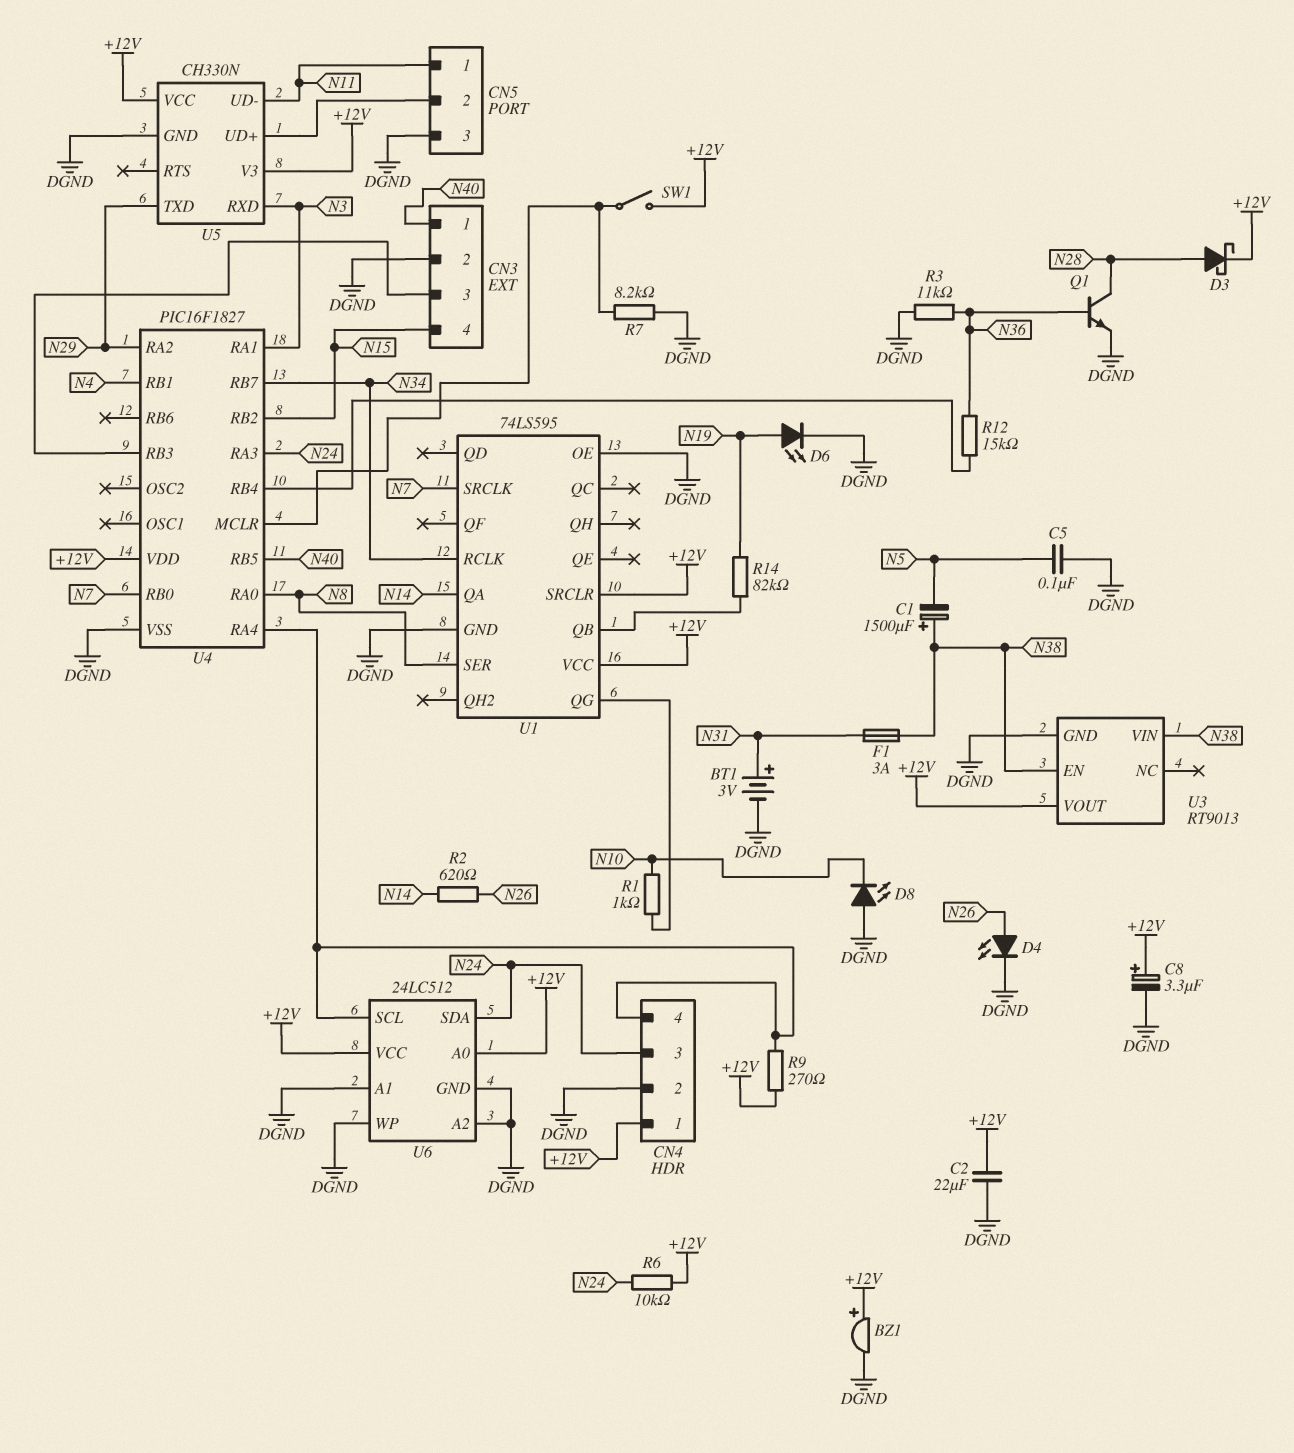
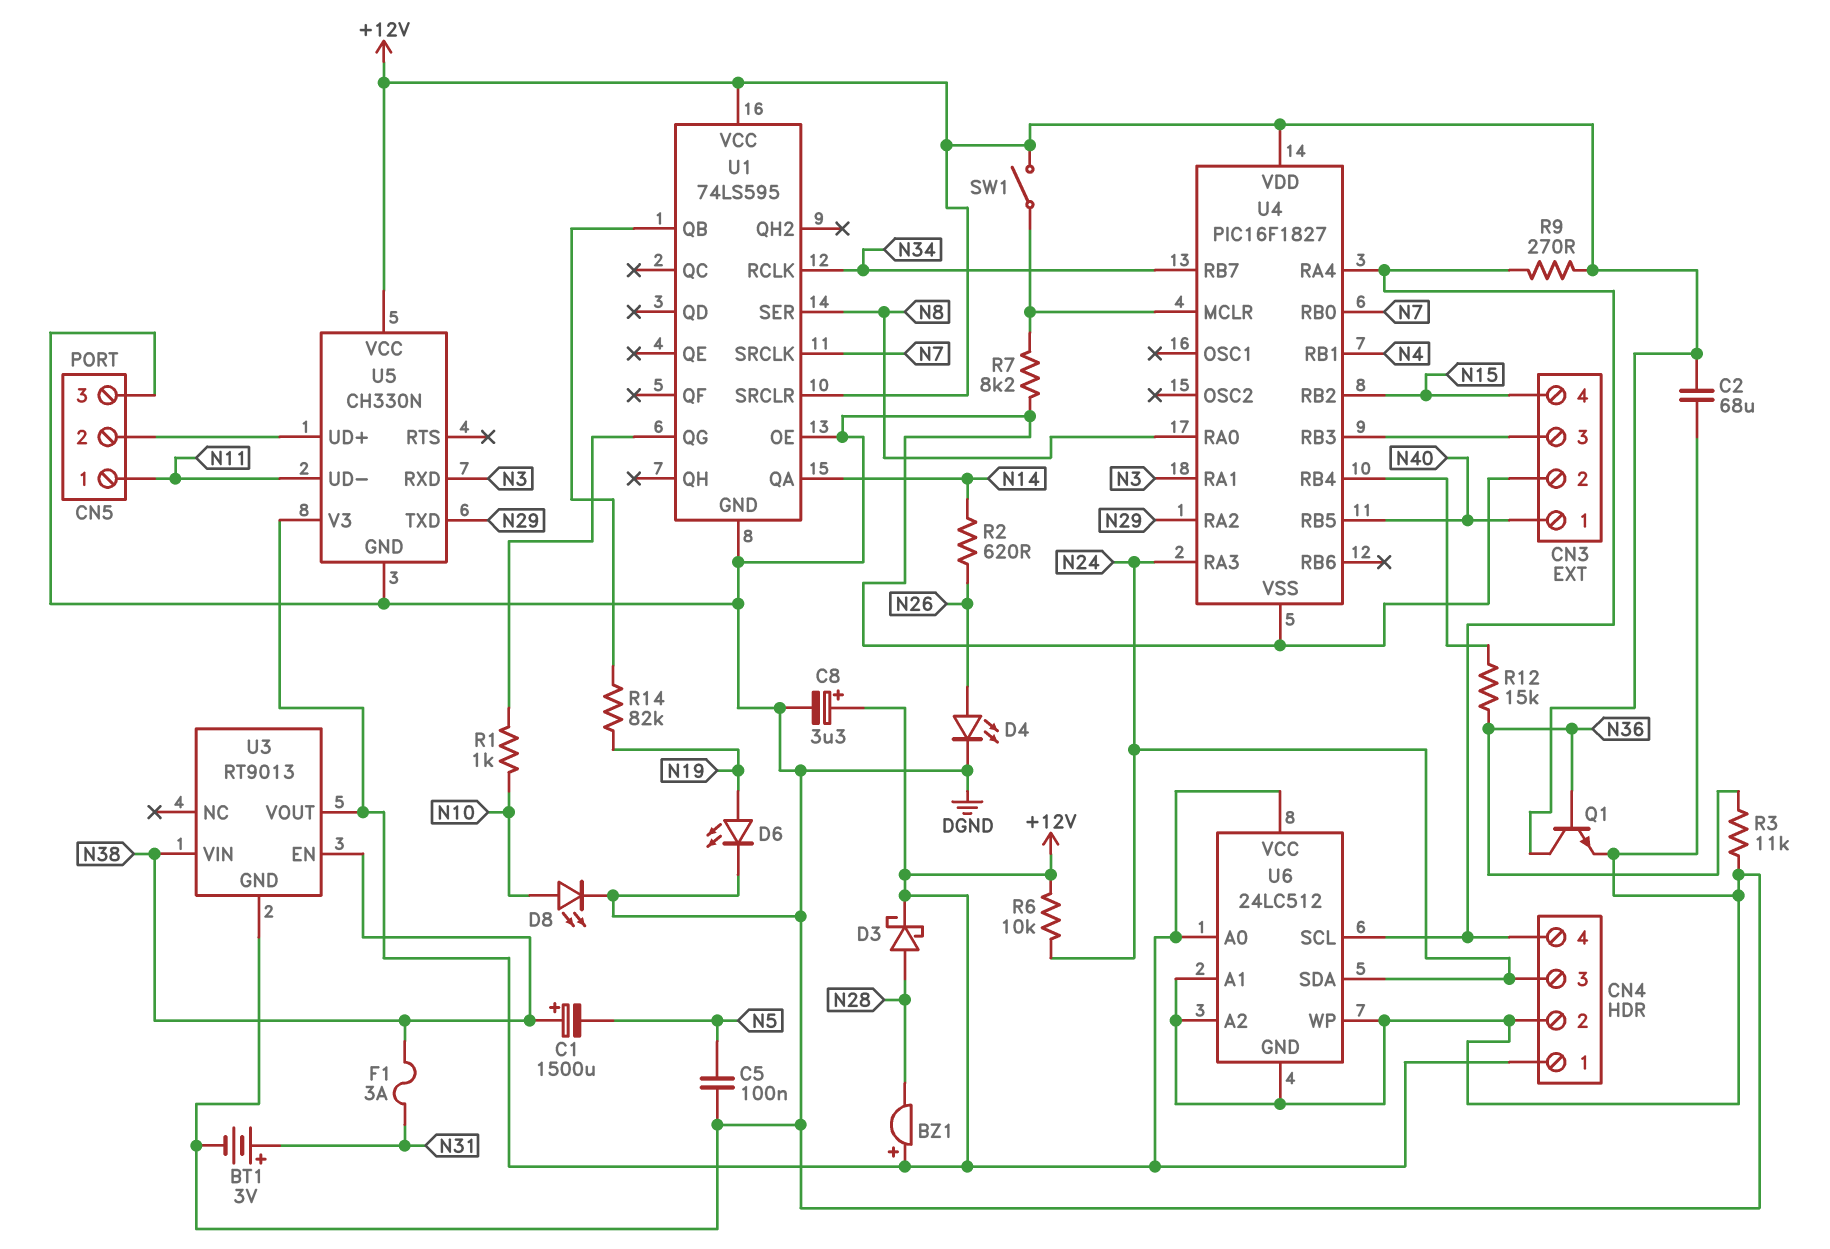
BZ1: buzzer (plus +12V, minus DGND) -> buzzer (plus +12V, minus N28)
C2: 22uF (+12V, DGND) -> 68uF (+12V, DGND)
D8: LED (A DGND, K N10) -> LED (A N10, K DGND)
Q1: NPN (B N36, C N28, E DGND) -> NPN (B N36, C +12V, E DGND)

